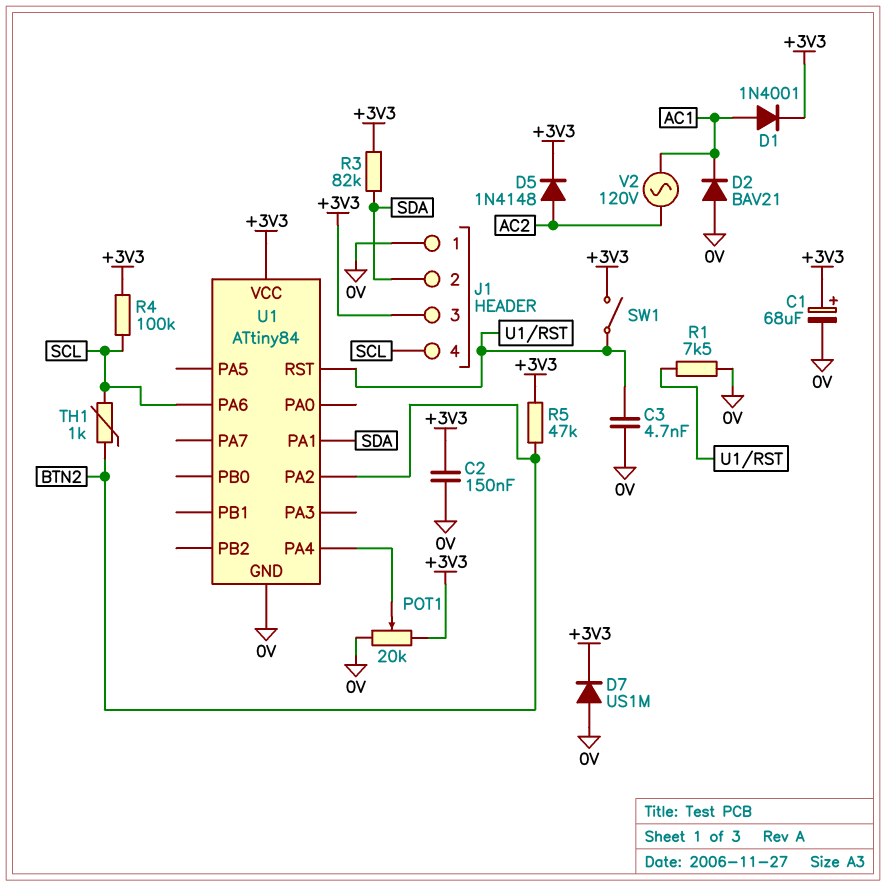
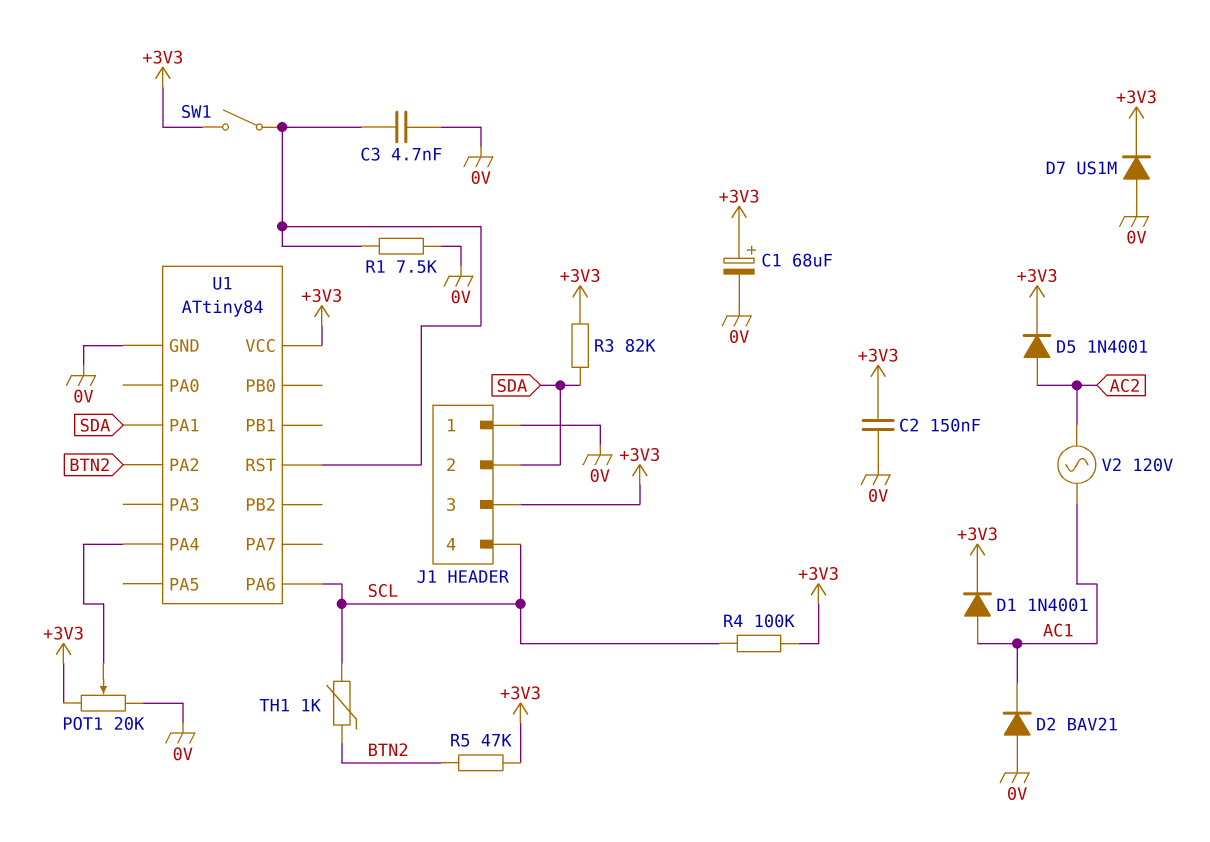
D5: diode 1N4148 (A AC2, K +3V3) -> diode 1N4001 (A AC2, K +3V3)

